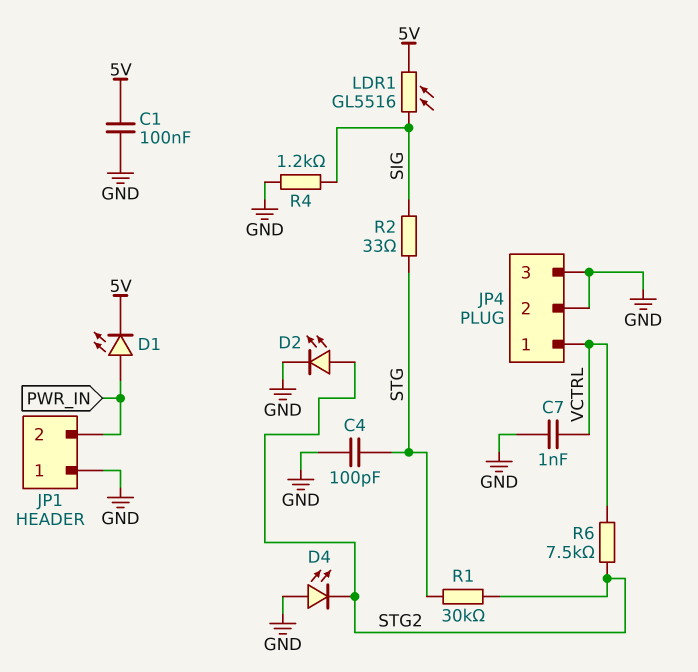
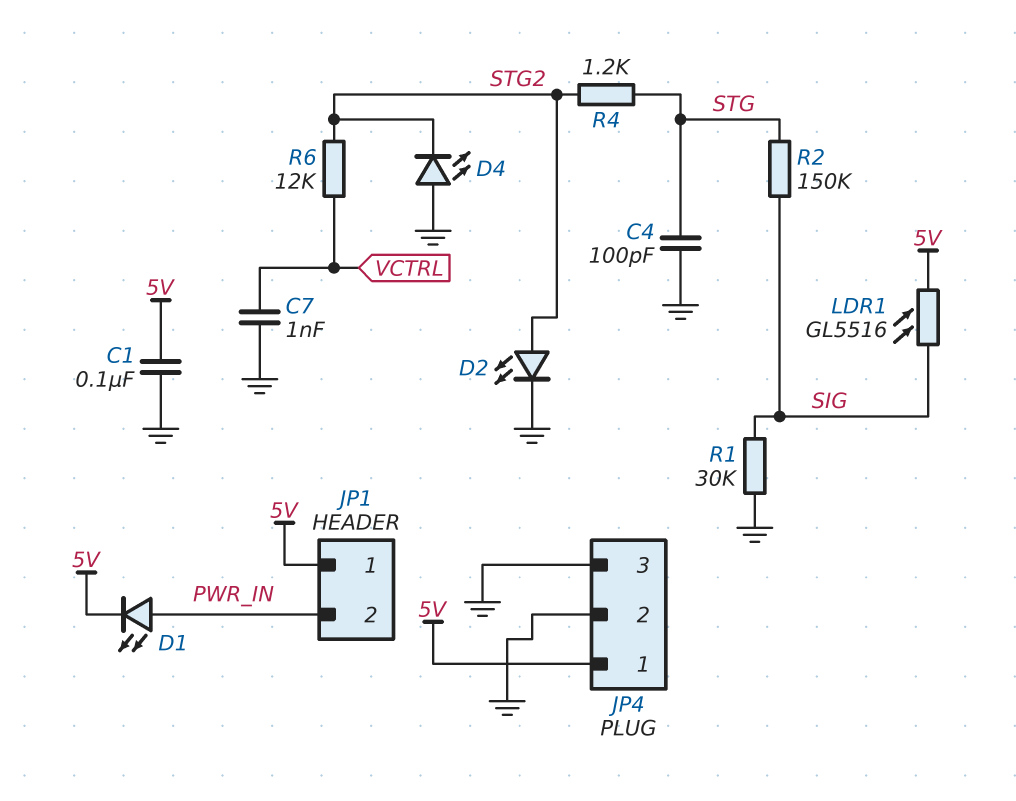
JP1 pin 1: GND -> 5V
JP4 pin 1: VCTRL -> 5V
R1: 30k (STG, STG2) -> 30k (GND, SIG)
R2: 33 (SIG, STG) -> 150k (SIG, STG)
R4: 1.2k (GND, SIG) -> 1.2k (STG, STG2)
R6: 7.5k (STG2, VCTRL) -> 12k (STG2, VCTRL)

